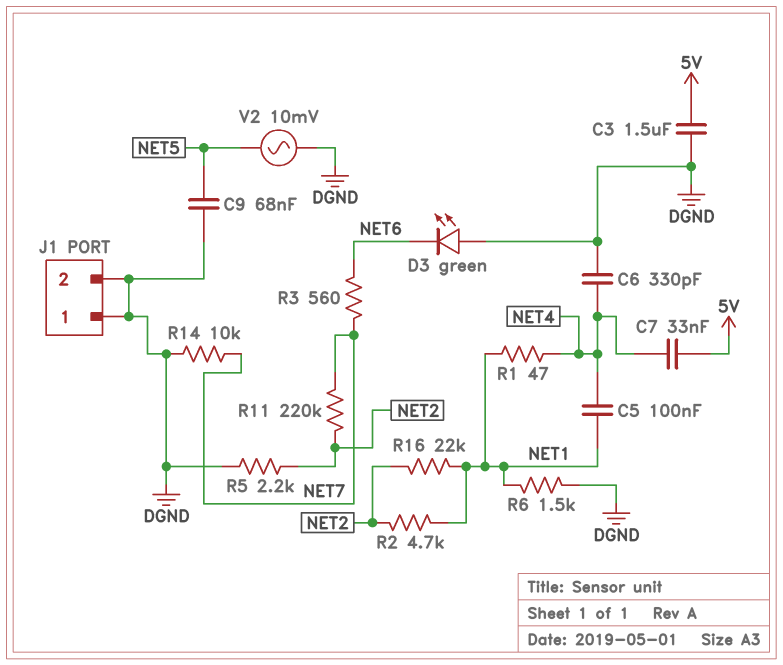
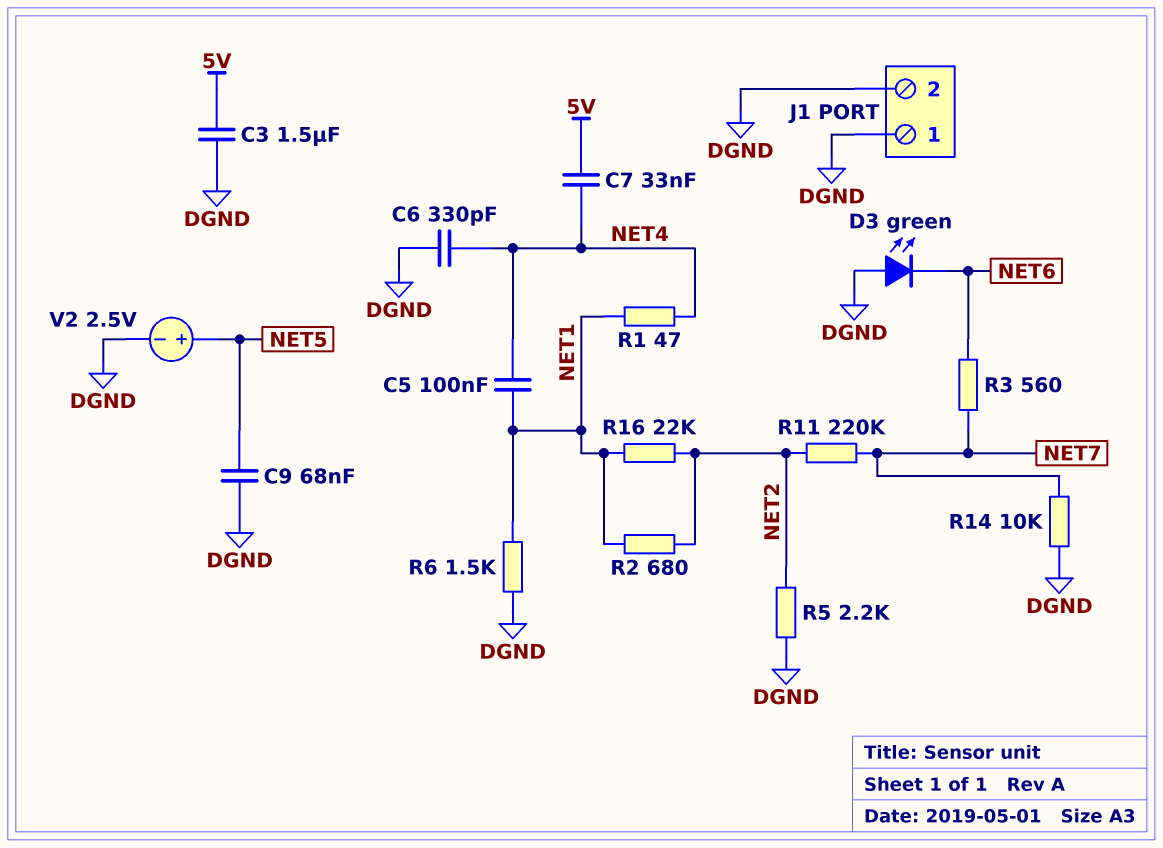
R2: 4.7k (NET1, NET2) -> 680 (NET1, NET2)
V2: AC 10mV (DGND, NET5) -> 2.5V (plus NET5, minus DGND)

